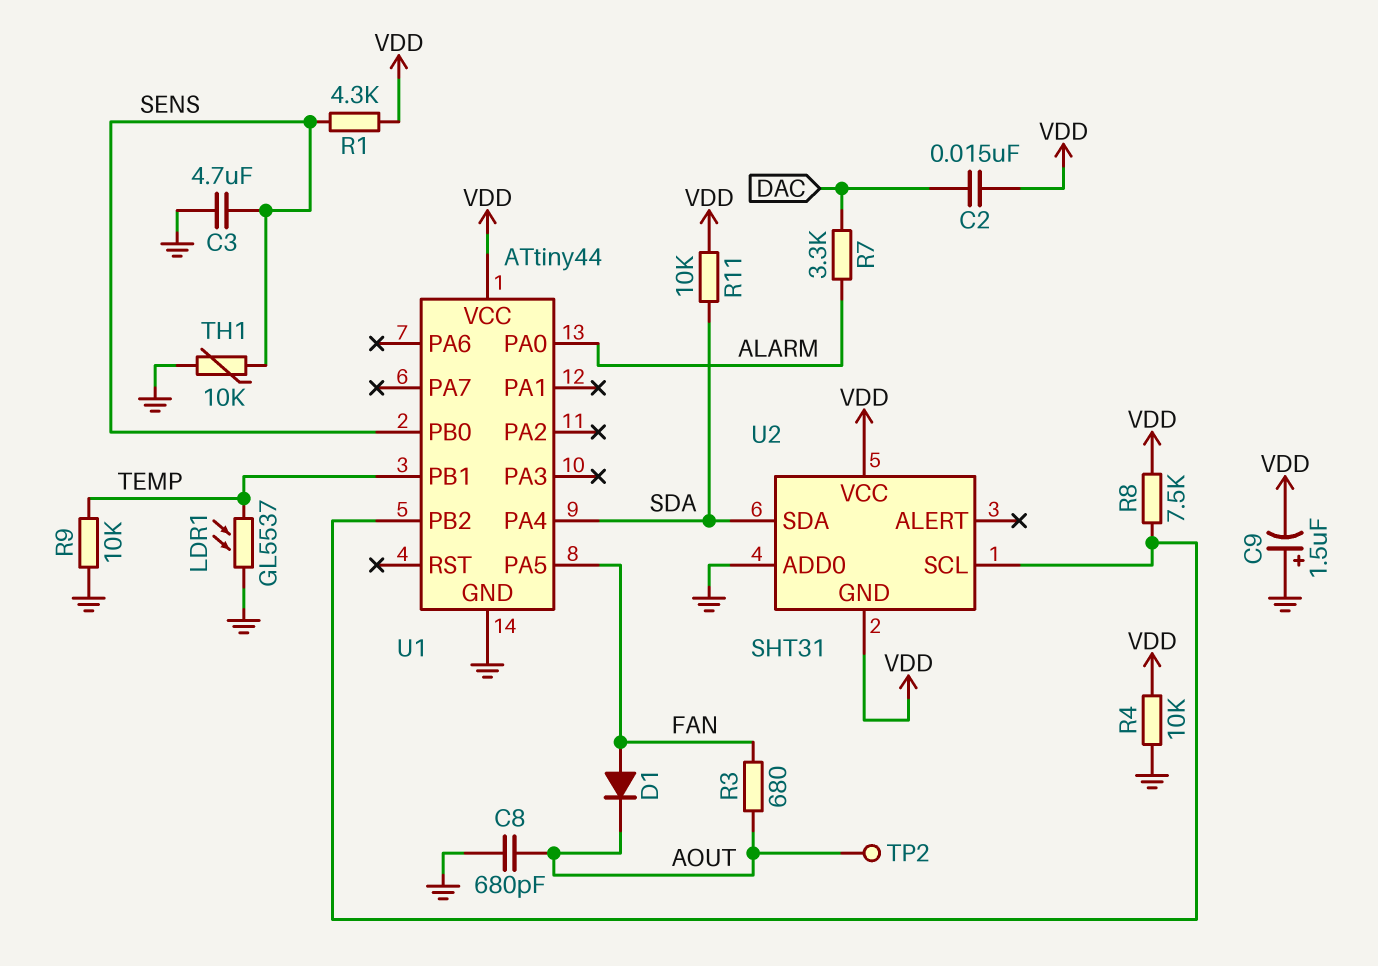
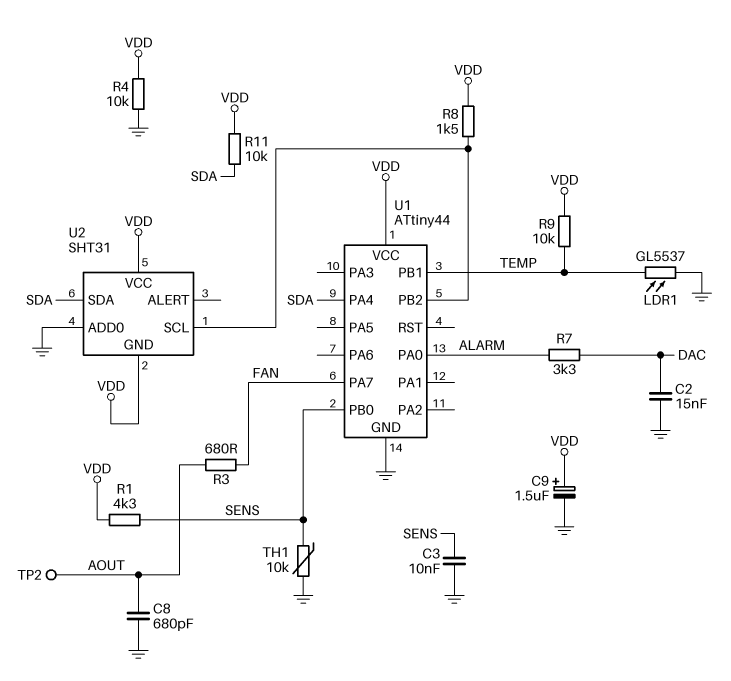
C2: 15nF (DAC, VDD) -> 15nF (DAC, GND)
C3: 4.7uF (GND, SENS) -> 10nF (GND, SENS)
C9: 1.5uF (plus GND, minus VDD) -> 1.5uF (plus VDD, minus GND)
D1: diode (A FAN, K AOUT) -> none
R8: 7.5k (U1/PB2, VDD) -> 1.5k (U1/PB2, VDD)
R9: 10k (GND, TEMP) -> 10k (TEMP, VDD)
U1 pin PA5: FAN -> none
U1 pin PA7: none -> FAN

